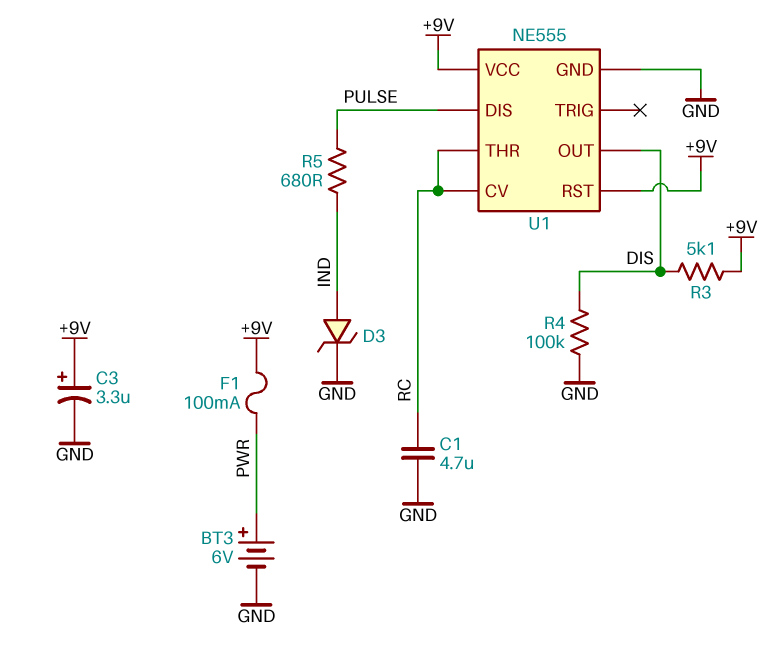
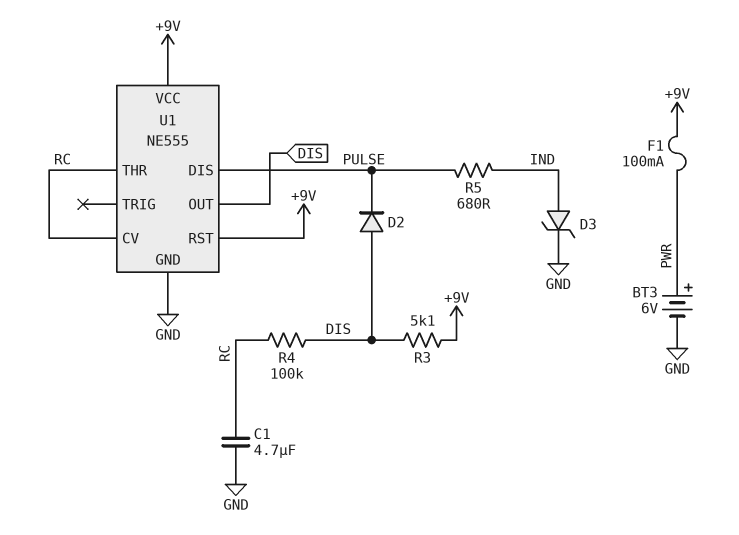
C3: 3.3uF (plus +9V, minus GND) -> none
D2: none -> diode (A DIS, K PULSE)
R4: 100k (DIS, GND) -> 100k (DIS, RC)

